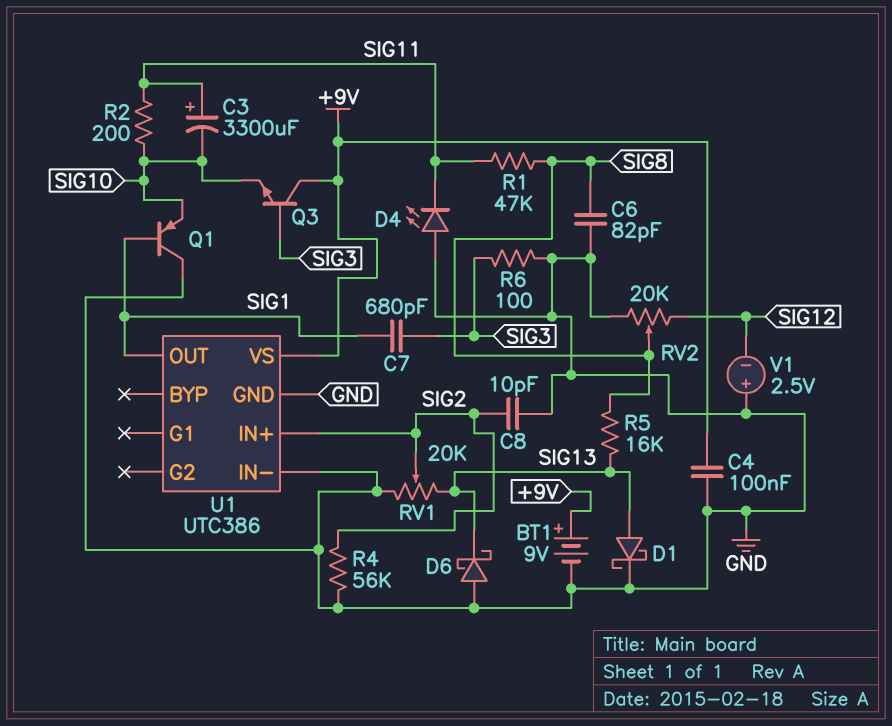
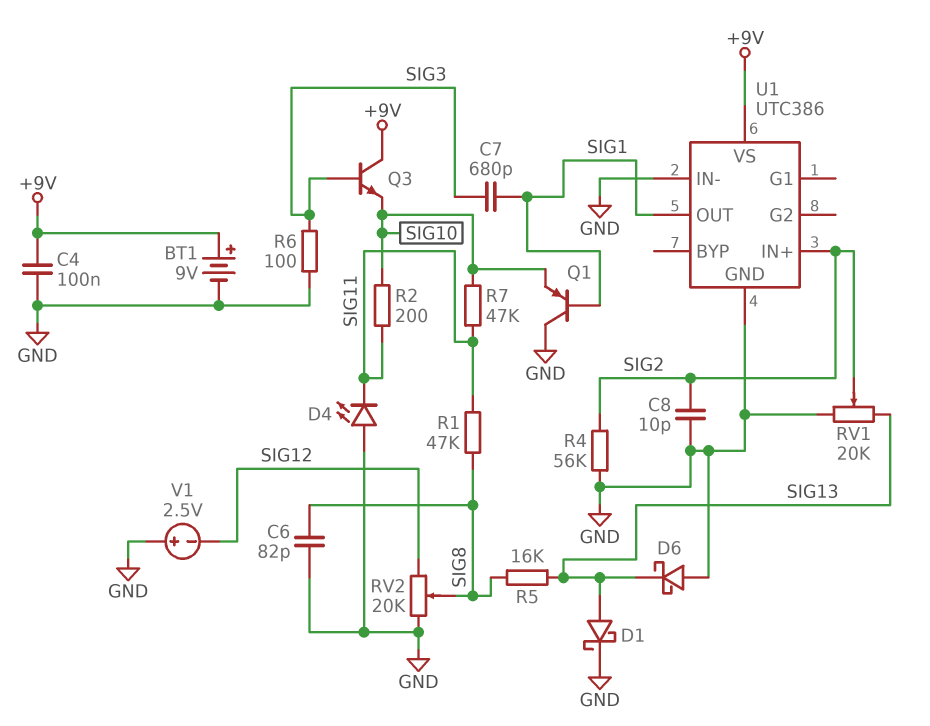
C3: 3300uF (plus SIG11, minus SIG10) -> none
R7: none -> 47k (SIG10, SIG11)

